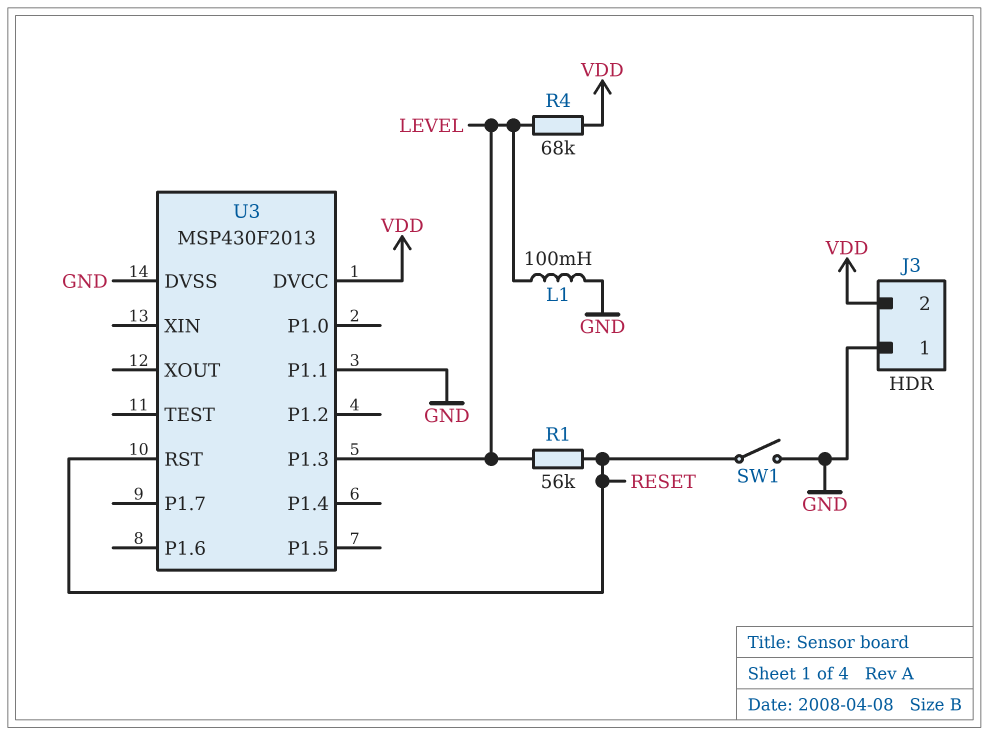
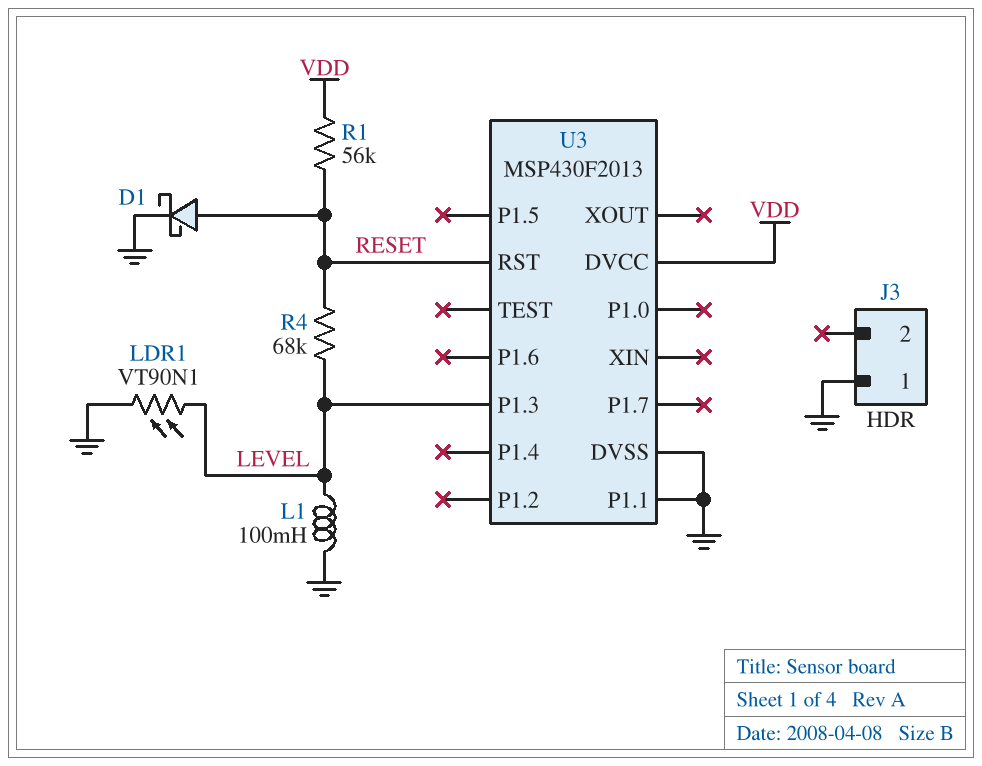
D1: none -> schottky (A RESET, K GND)
J3 pin 2: VDD -> none
LDR1: none -> VT90N1 (GND, LEVEL)
R1: 56k (LEVEL, RESET) -> 56k (RESET, VDD)
R4: 68k (LEVEL, VDD) -> 68k (LEVEL, RESET)
SW1: switch (GND, RESET) -> none

